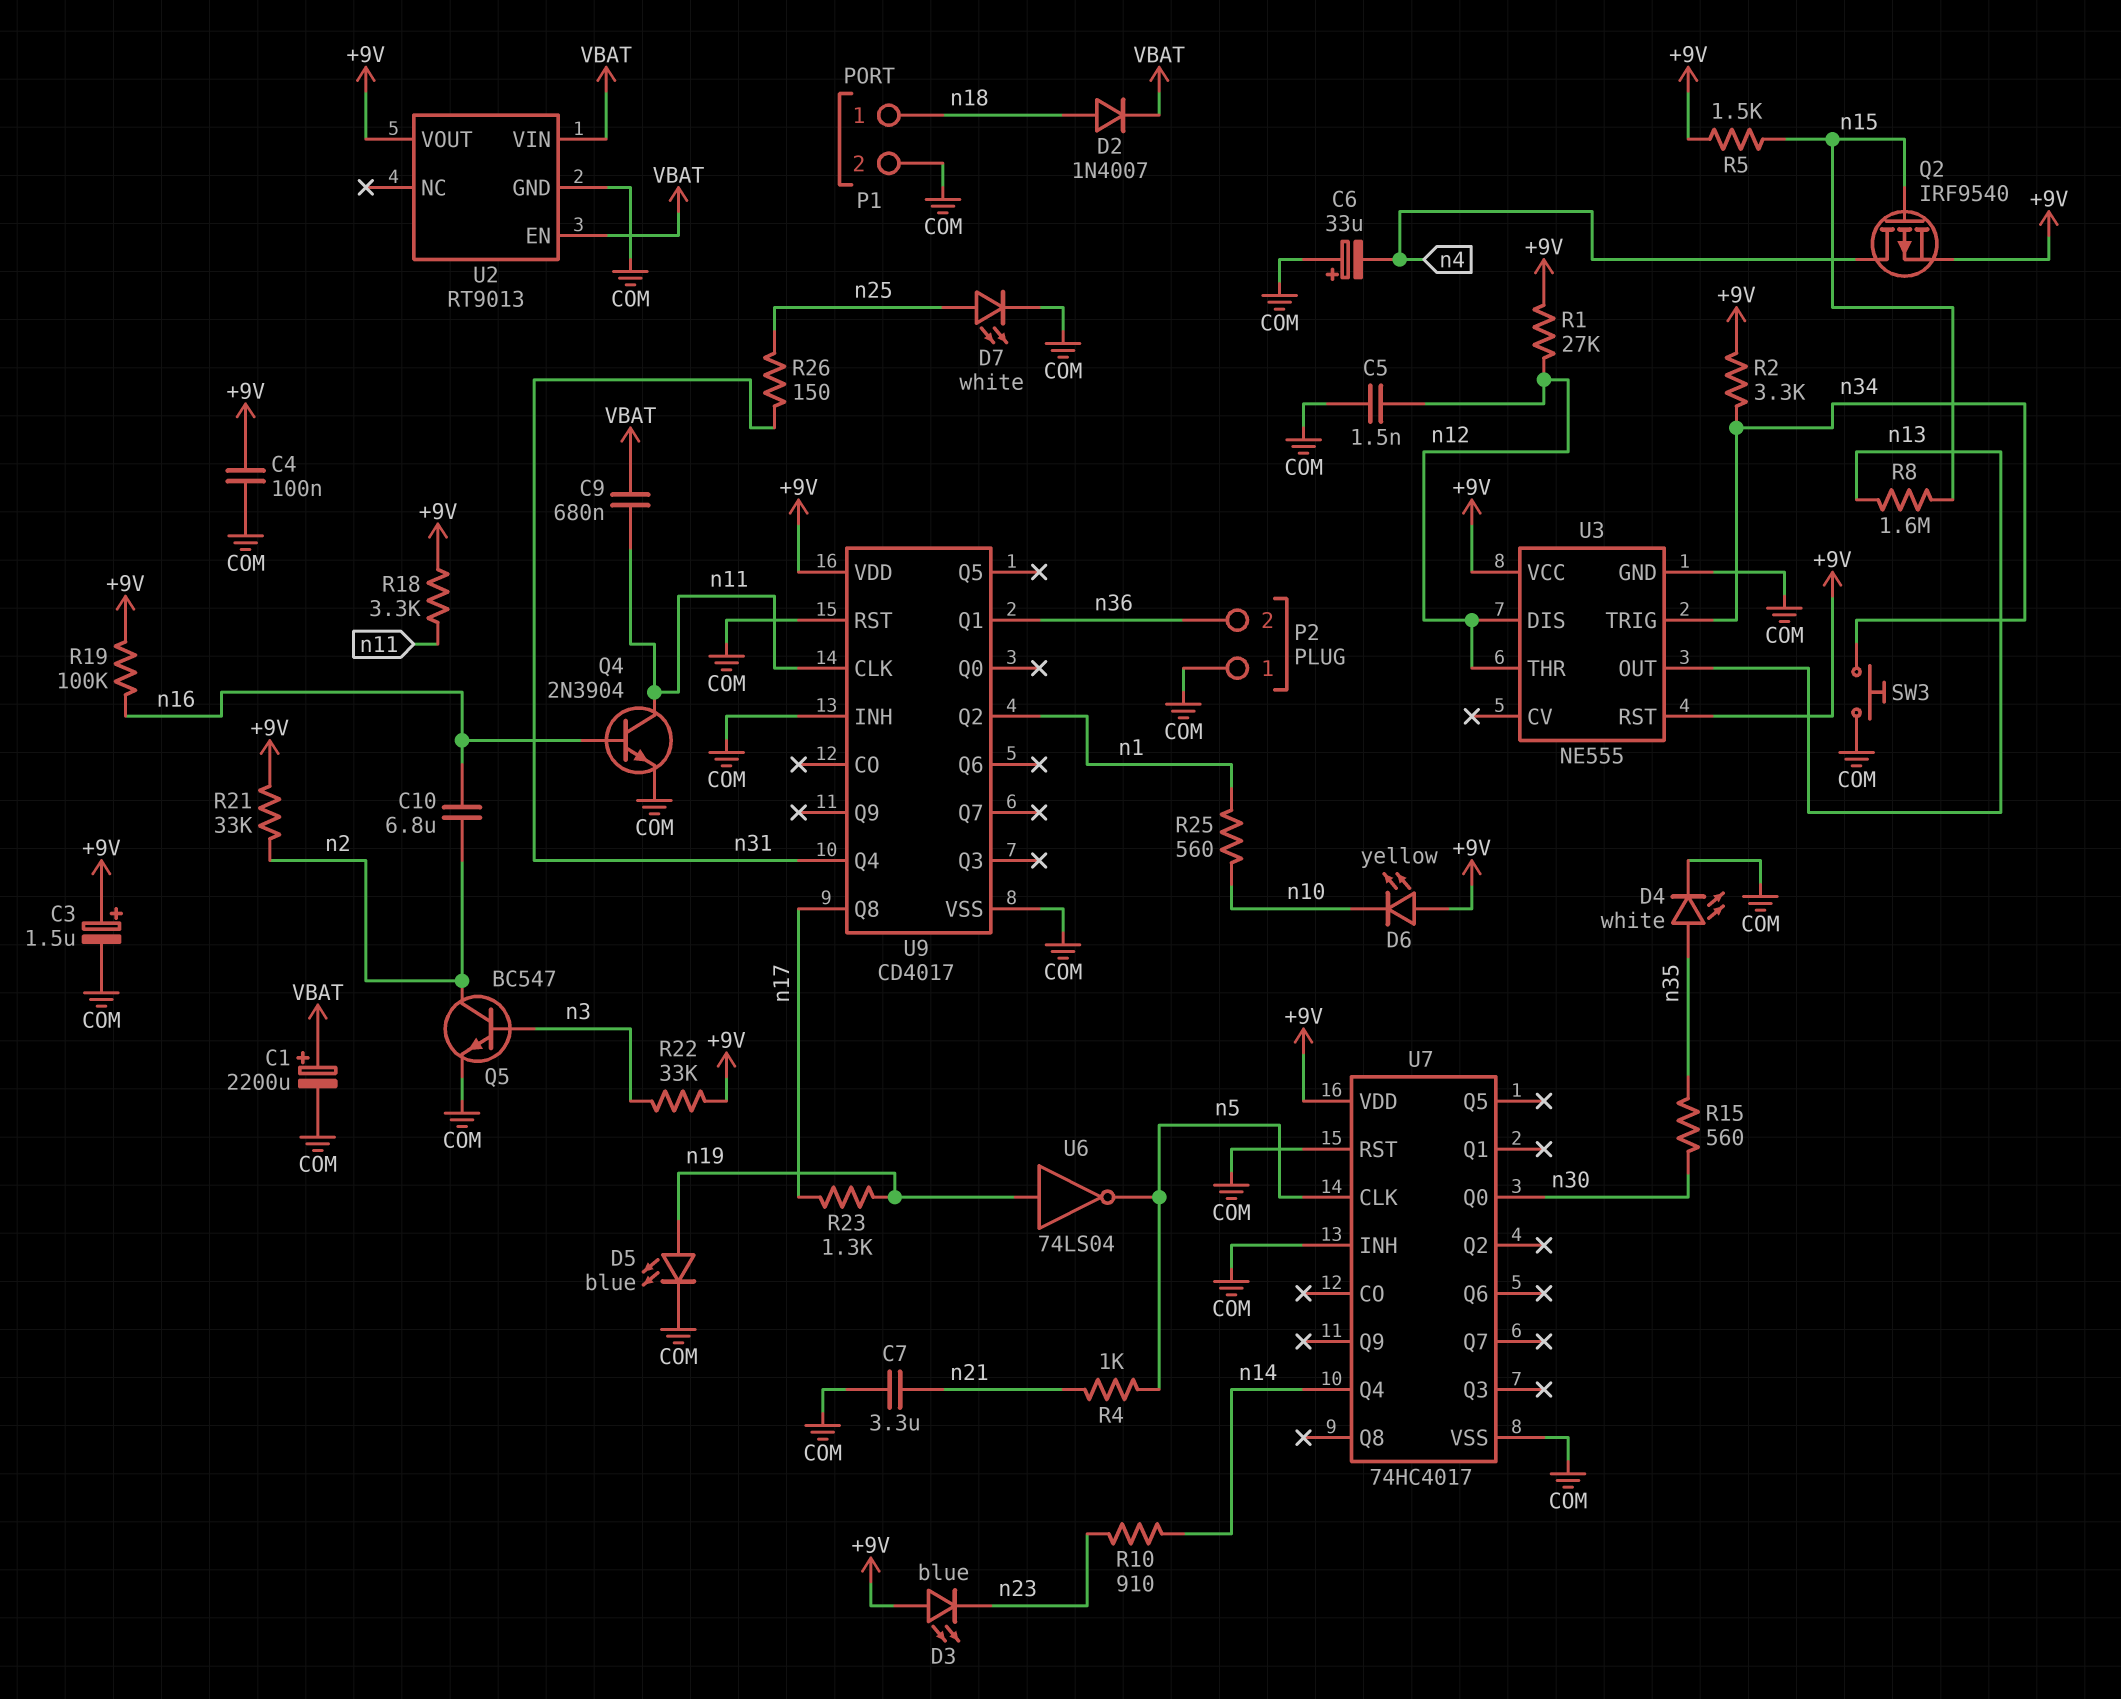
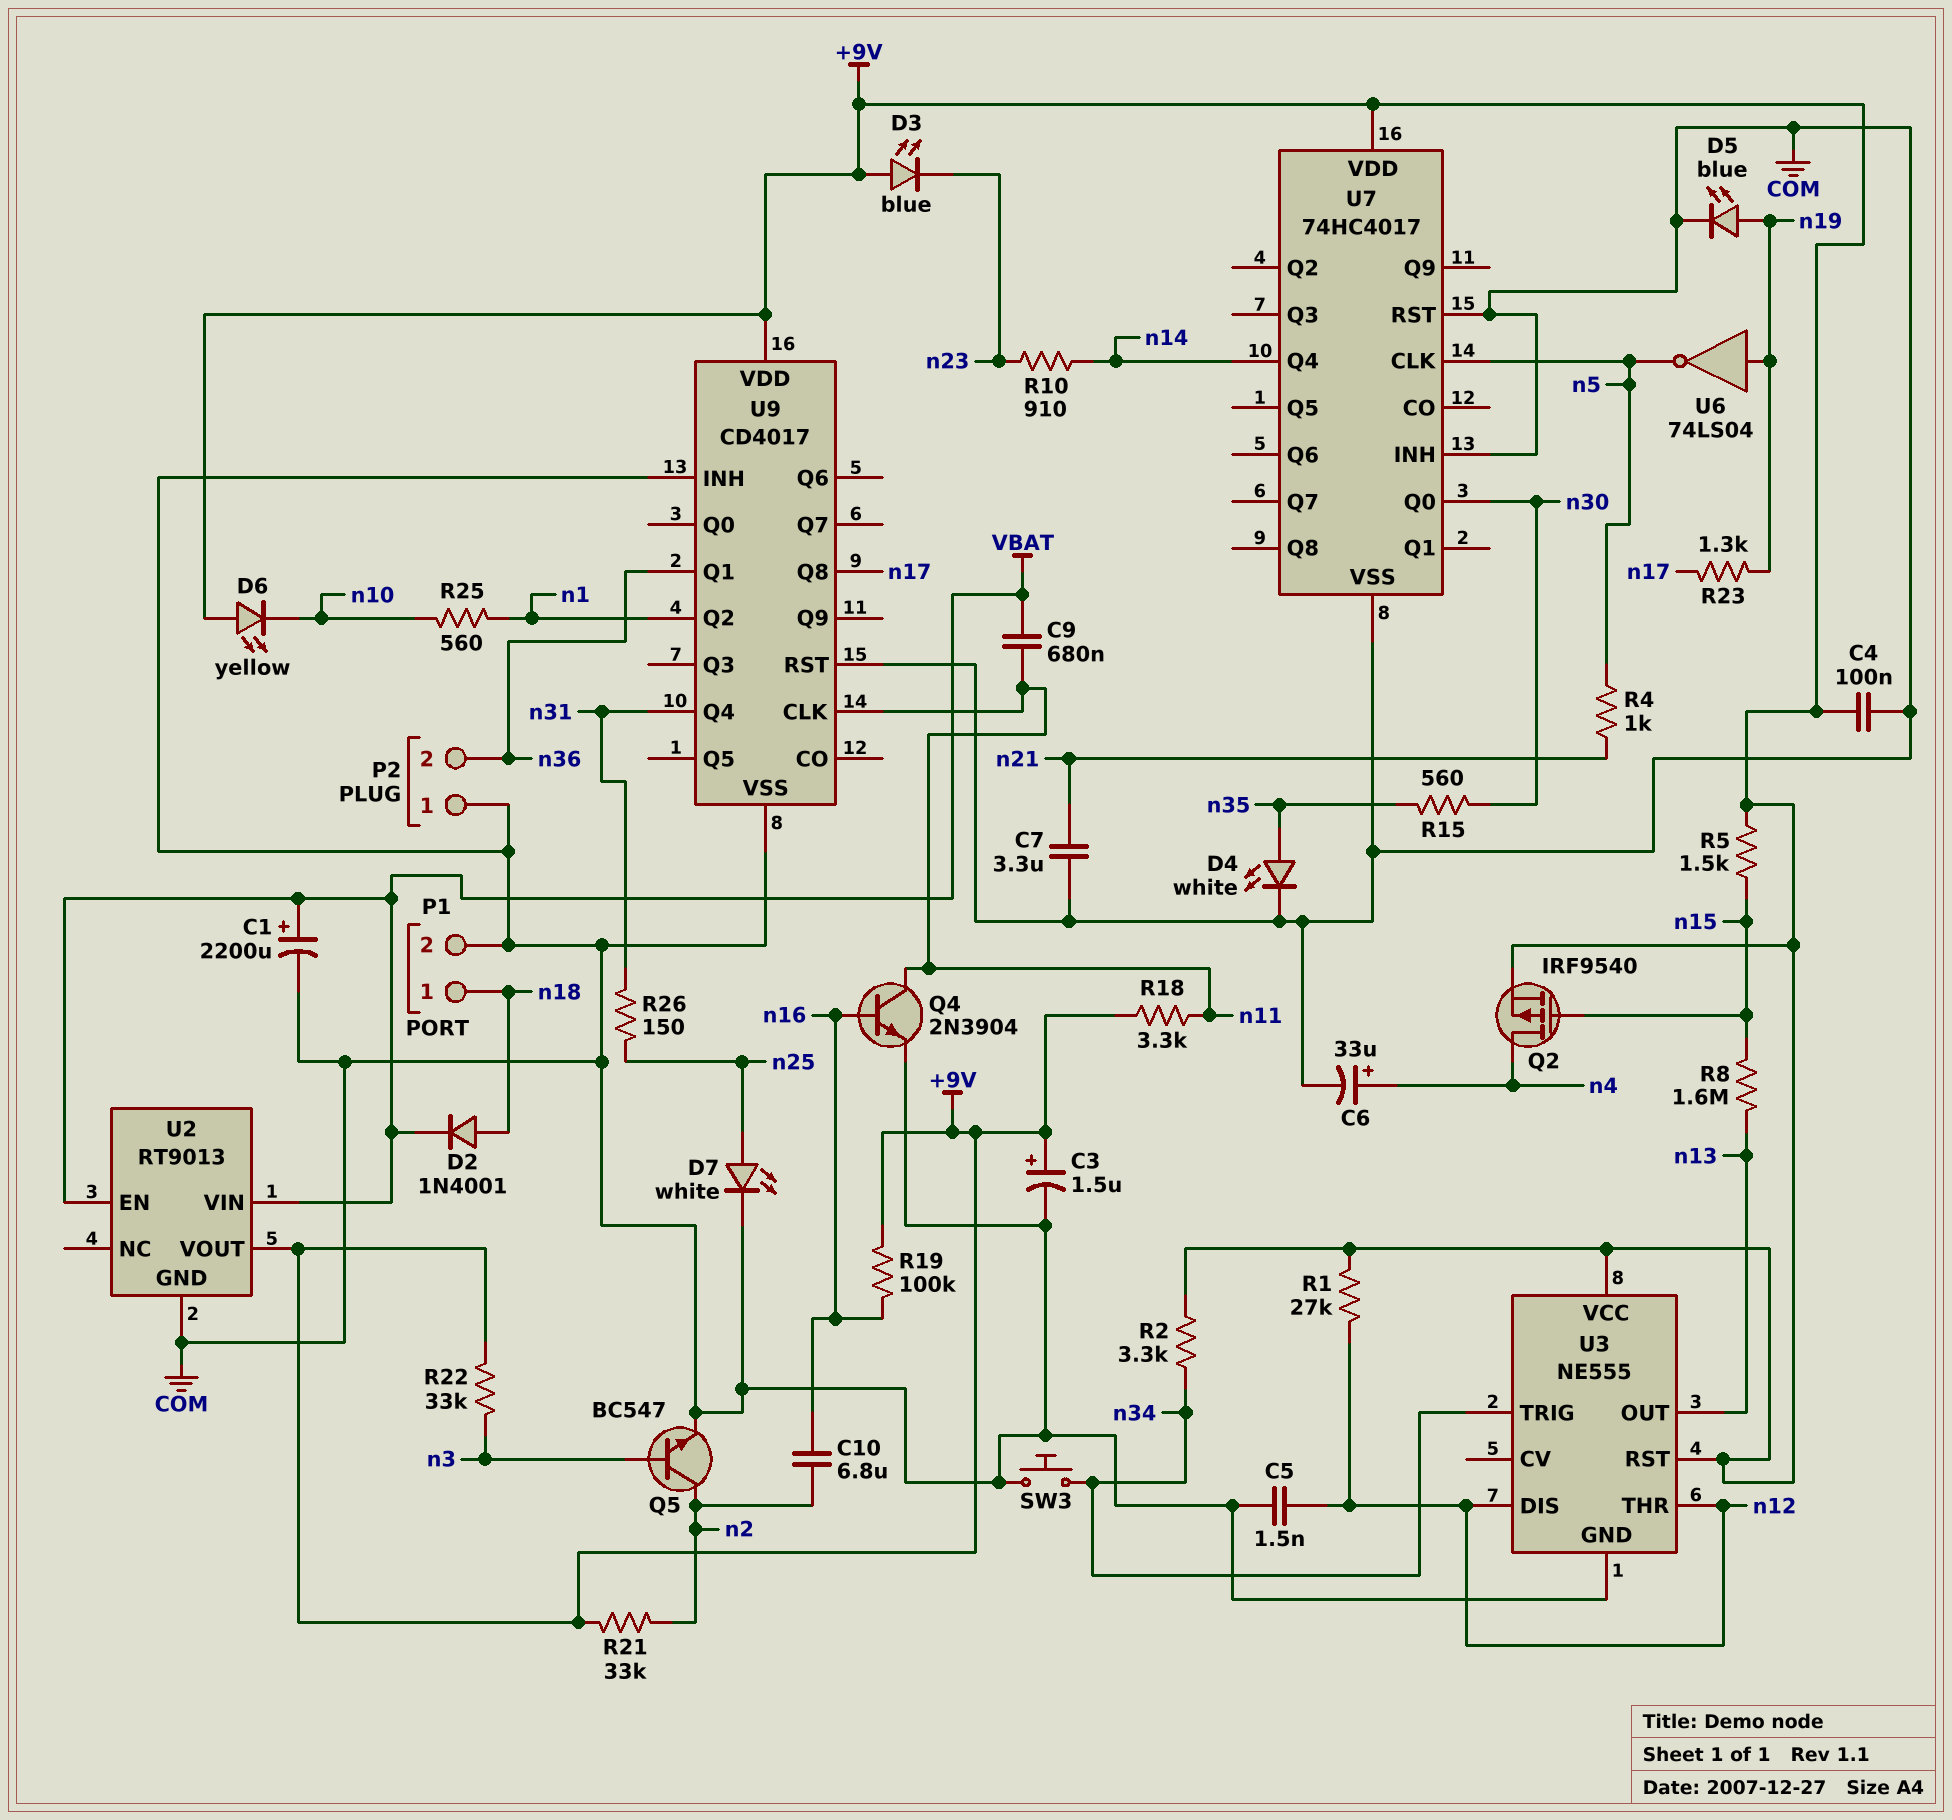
C6: 33uF (plus COM, minus n4) -> 33uF (plus n4, minus COM)
D2: diode 1N4007 (A n18, K VBAT) -> diode 1N4001 (A n18, K VBAT)

